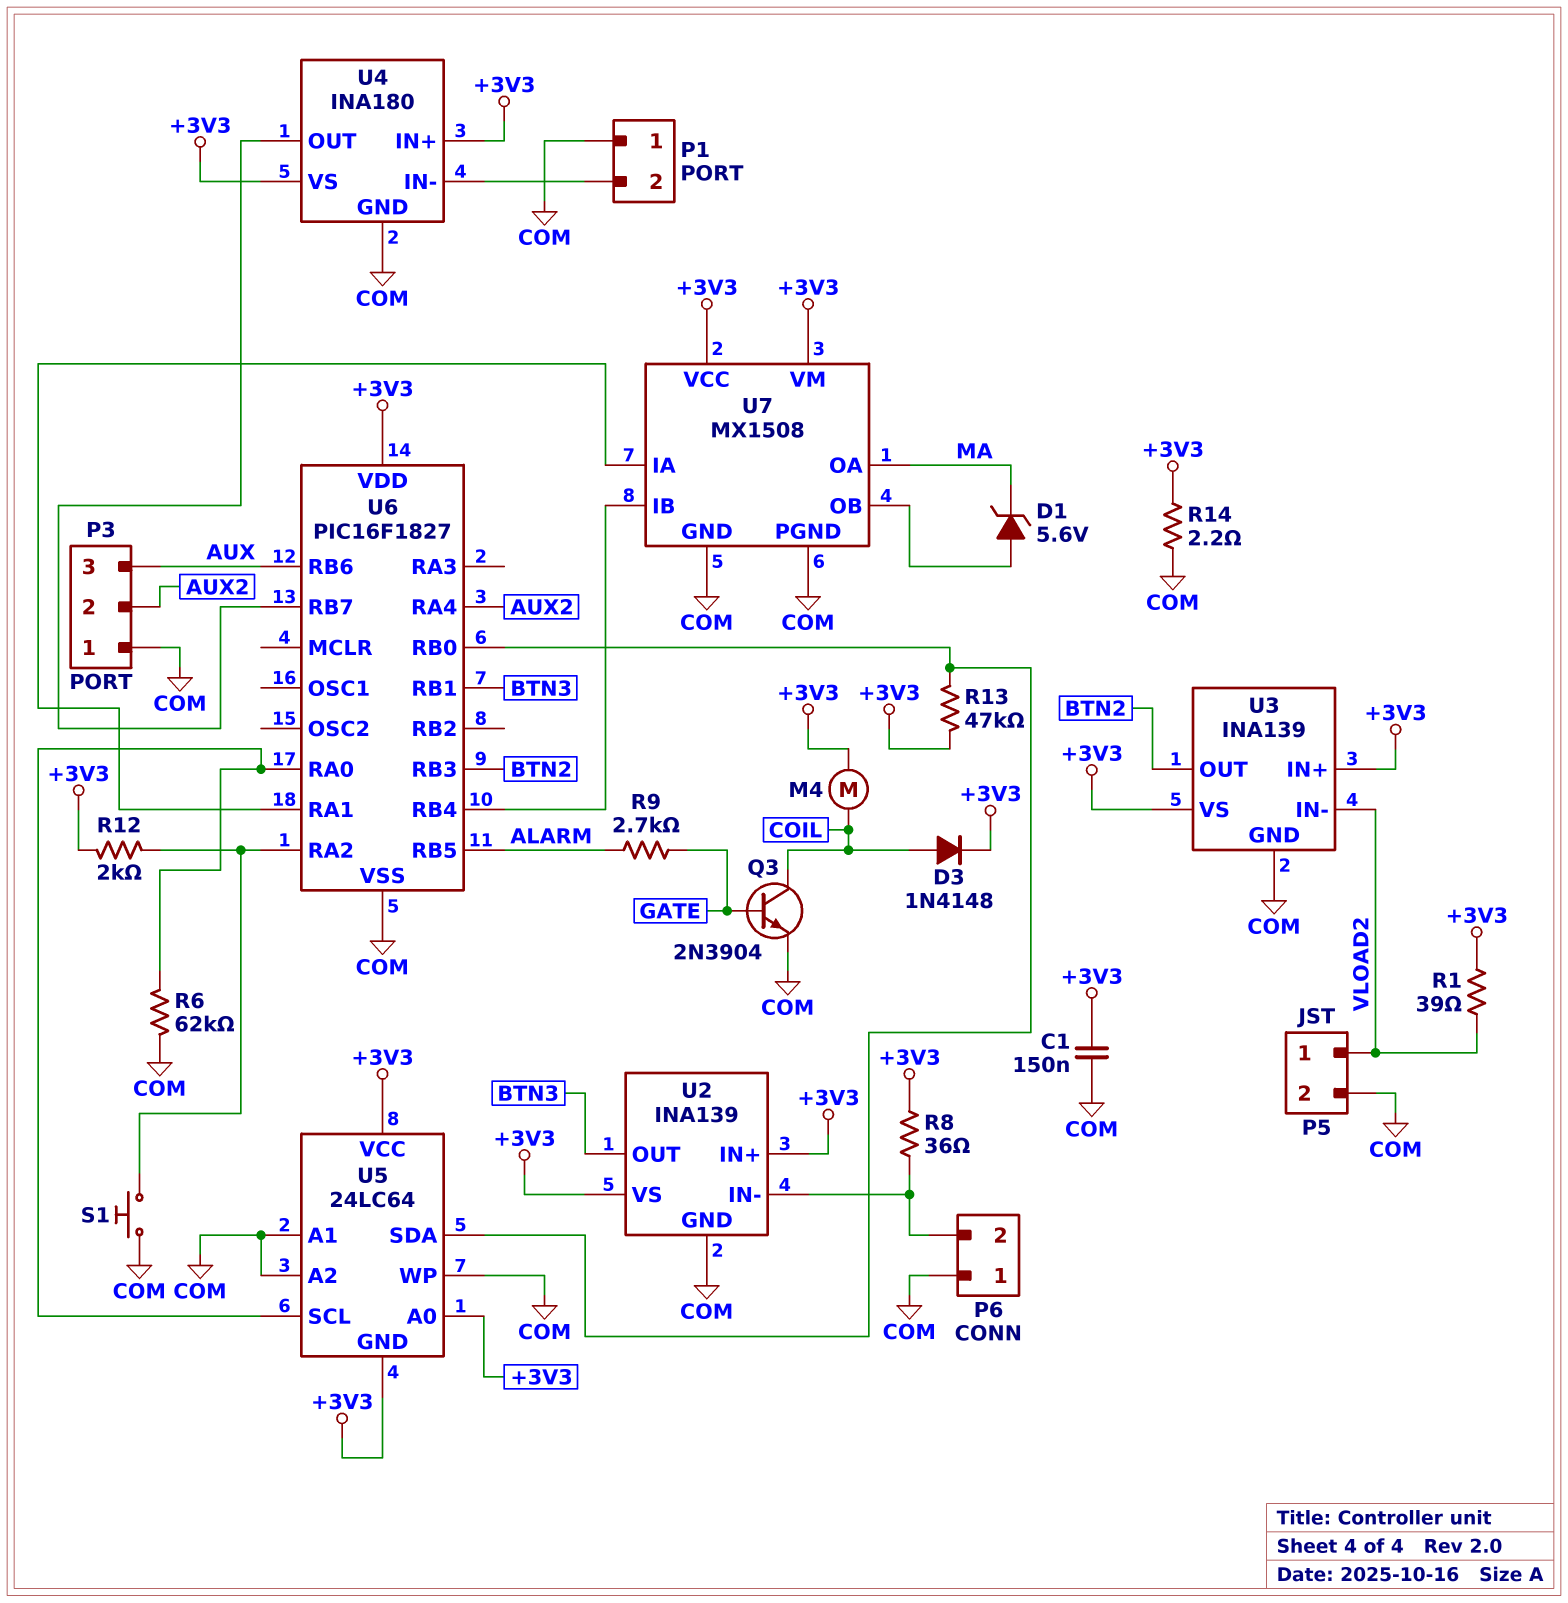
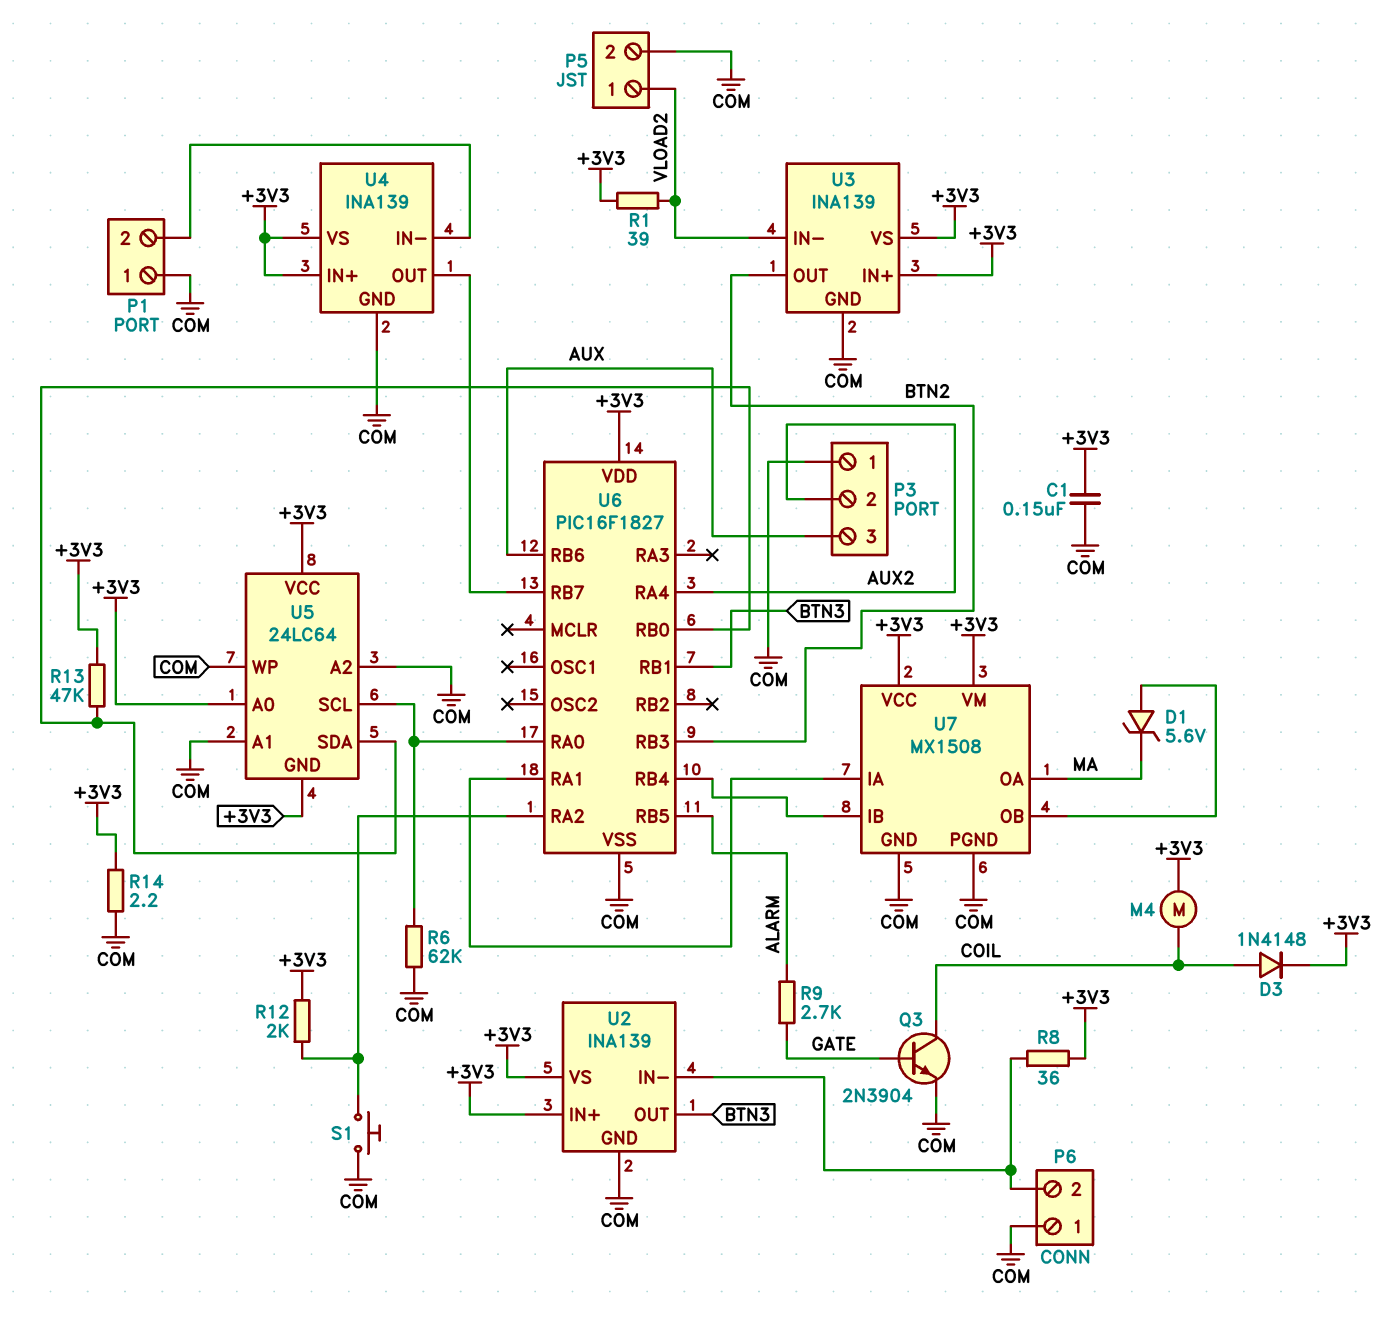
U4: INA180 -> INA139

